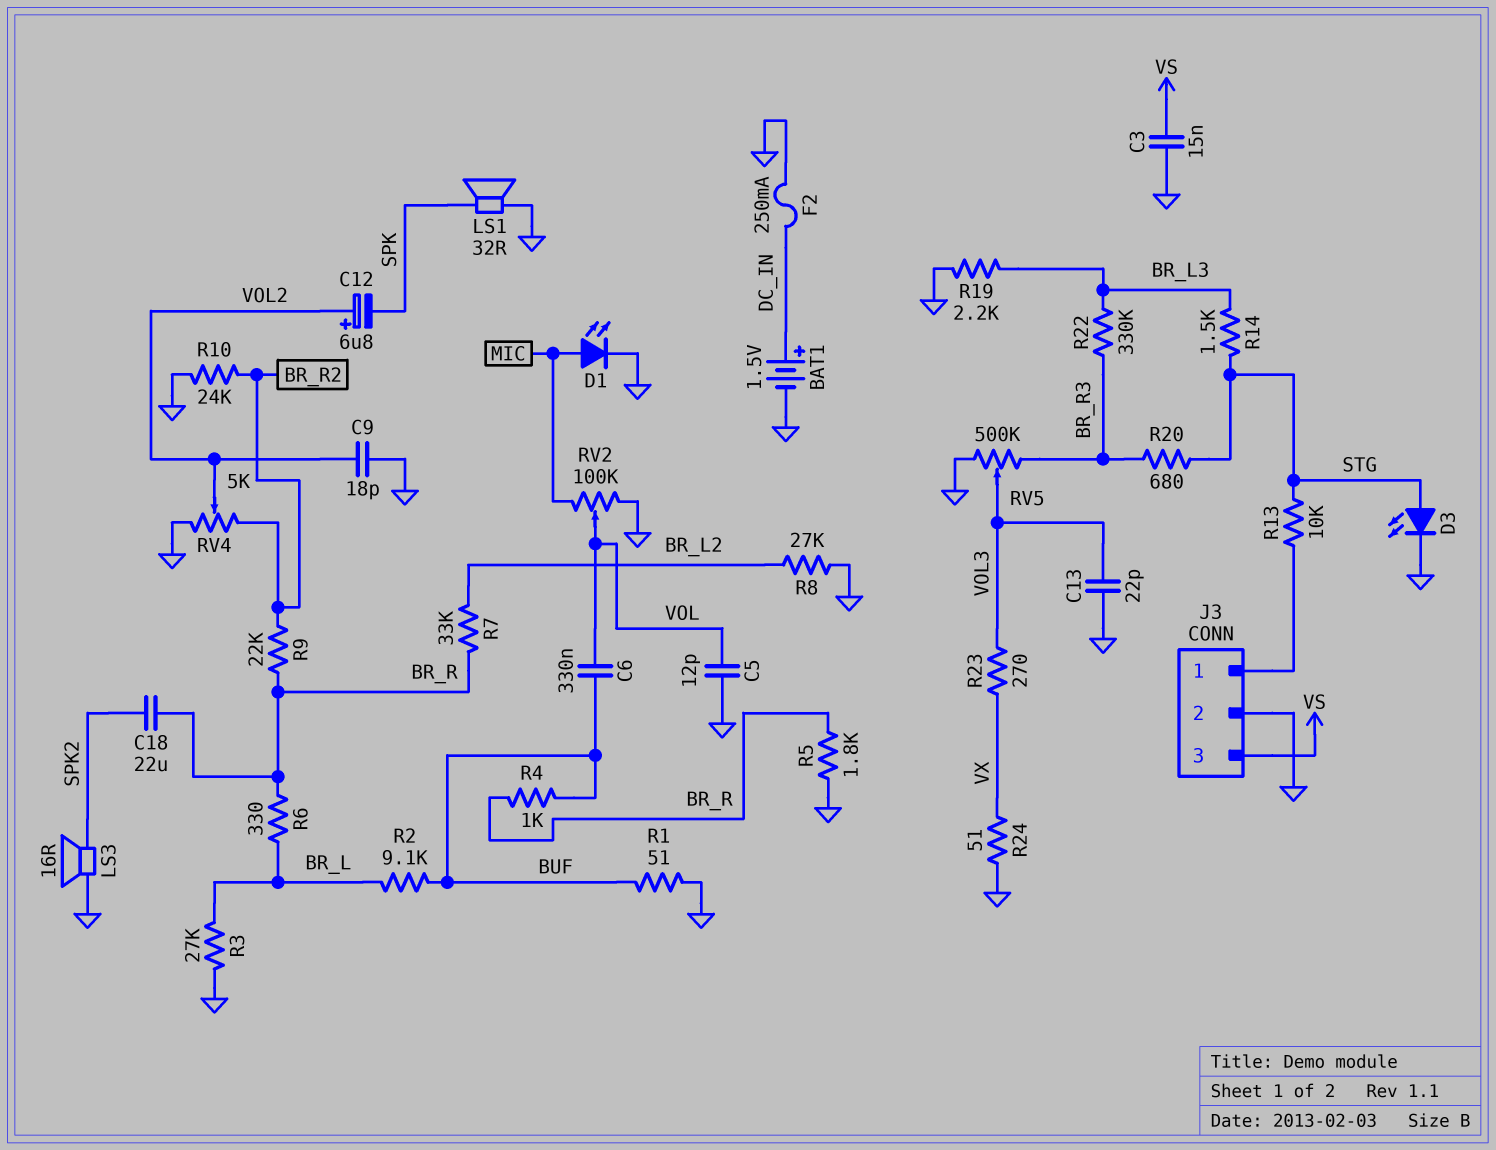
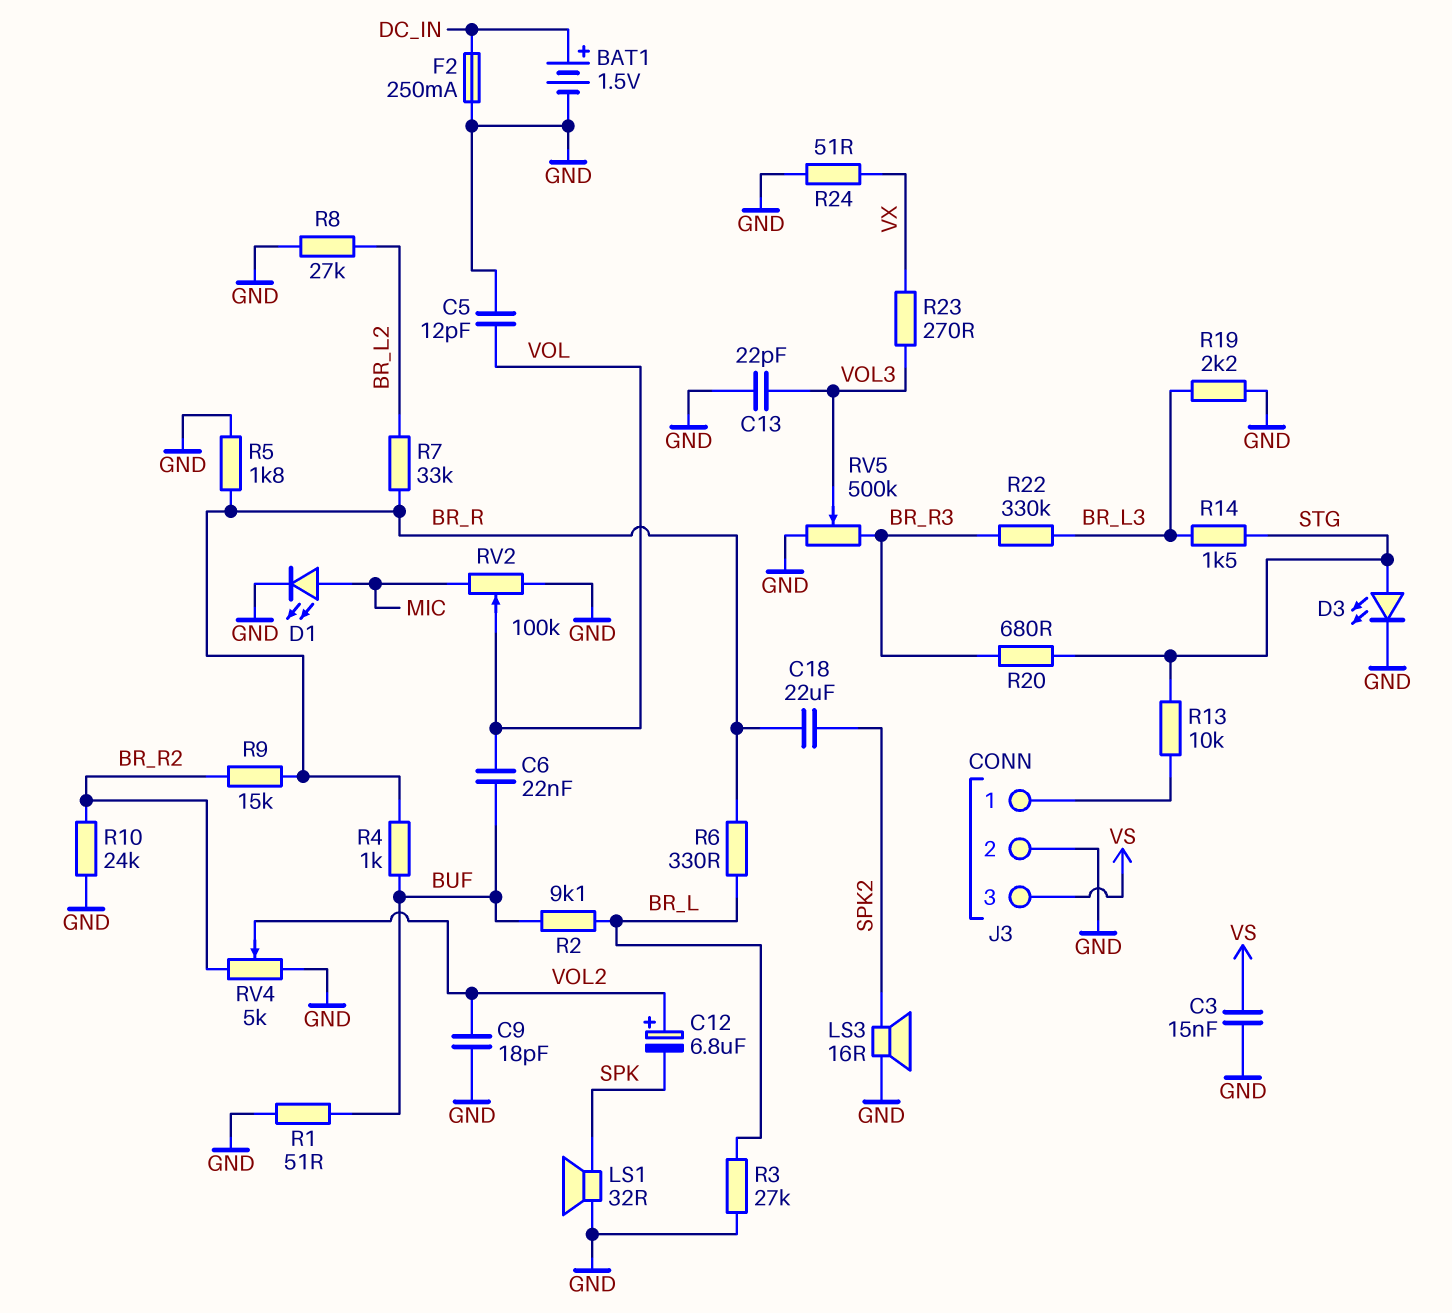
C6: 330nF (BUF, VOL) -> 22nF (BUF, VOL)
R9: 22k (BR_R, BR_R2) -> 15k (BR_R, BR_R2)

